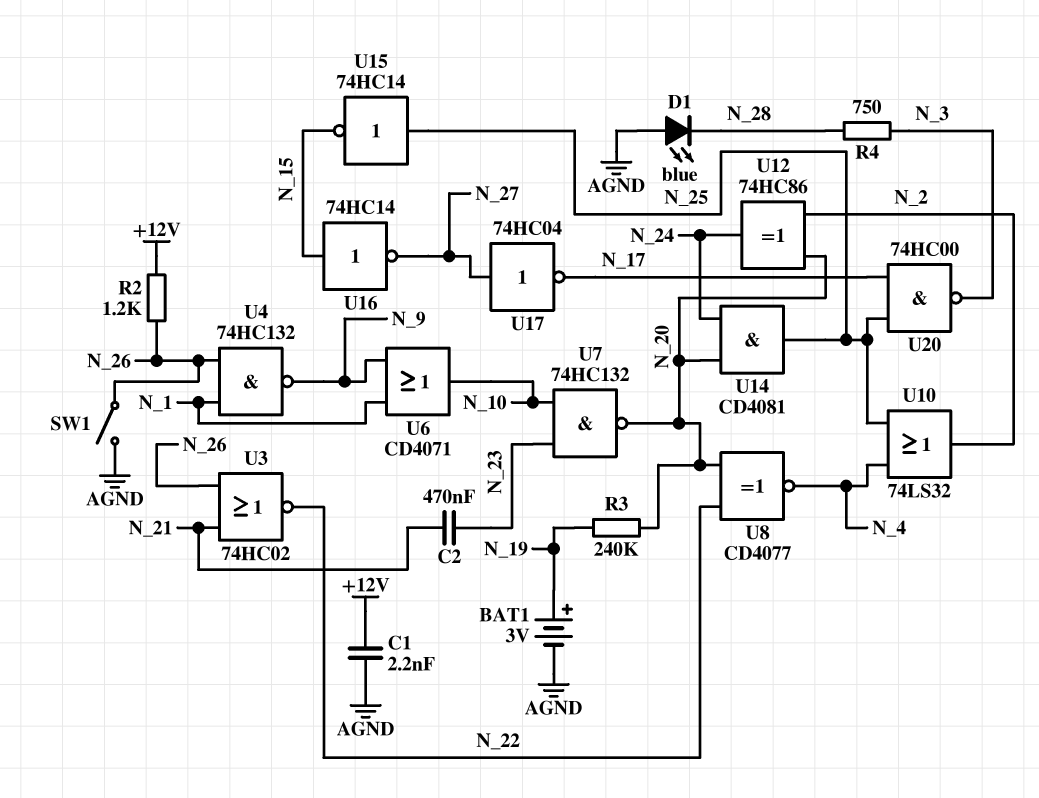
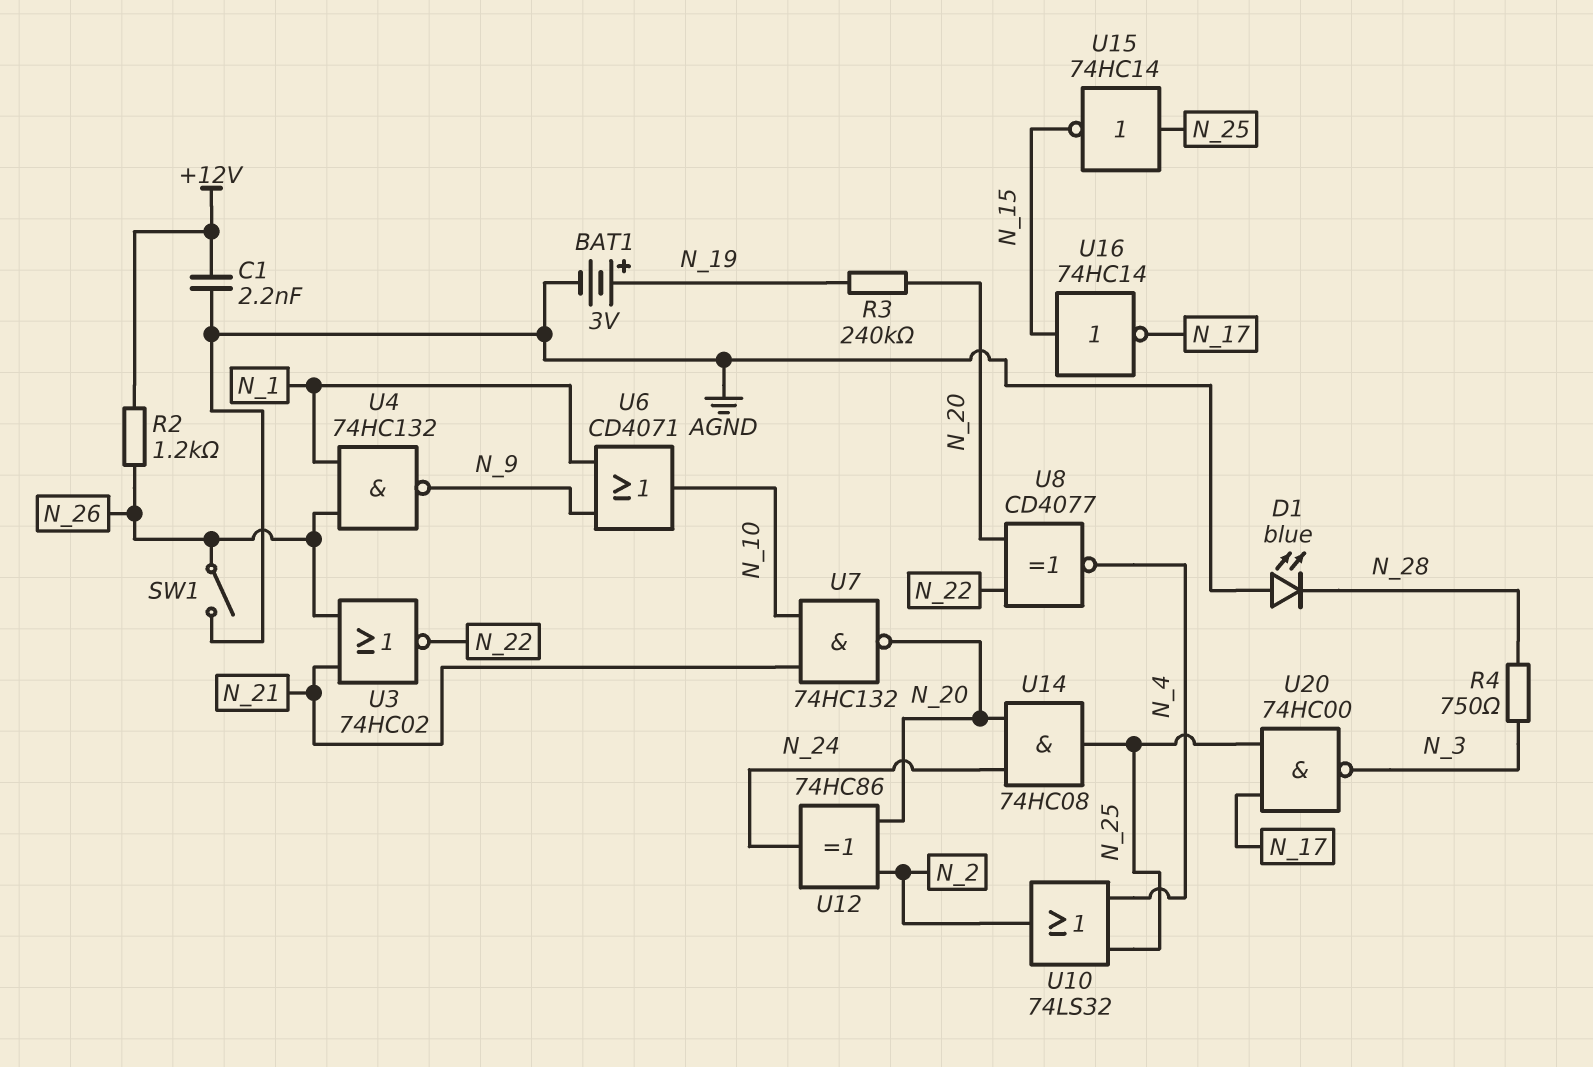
C2: 470nF (N_21, N_23) -> none
U7: NAND 74HC132 (in N_10, in N_23, out N_20) -> NAND 74HC132 (in N_10, in N_21, out N_20)
U14: AND CD4081 (in N_20, in N_24, out N_25) -> AND 74HC08 (in N_20, in N_24, out N_25)
U16: NOT 74HC14 (in N_15, out N_27) -> NOT 74HC14 (in N_15, out N_17)
U17: NOT 74HC04 (in N_27, out N_17) -> none

